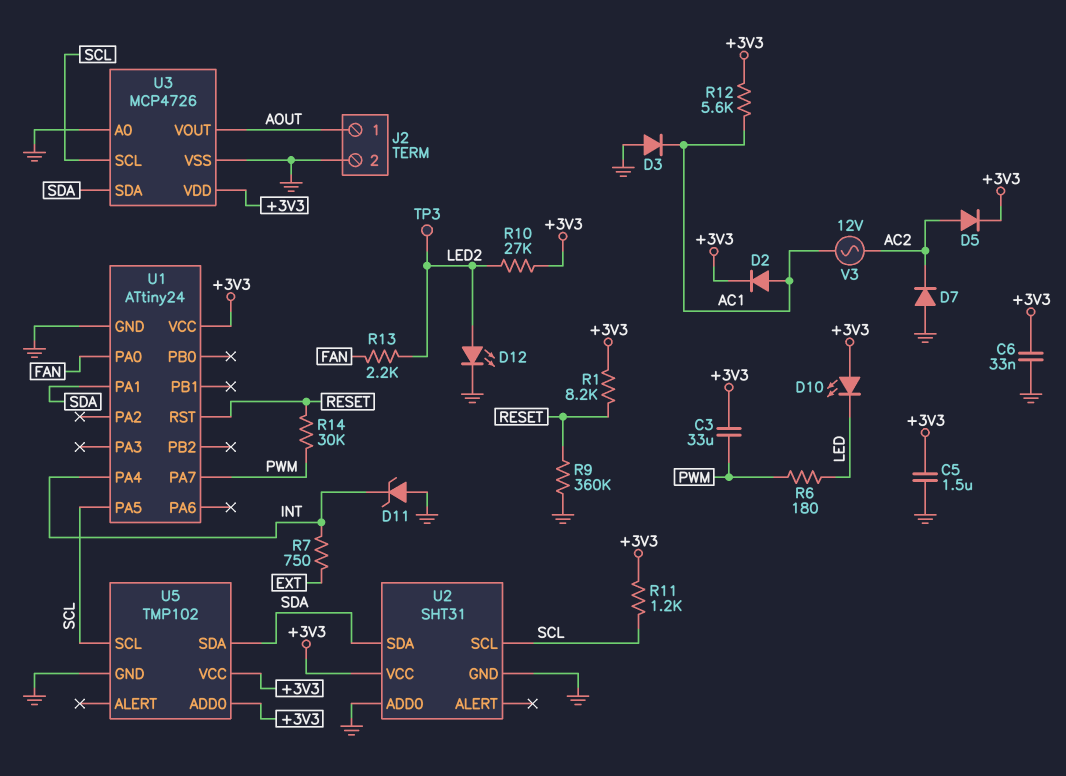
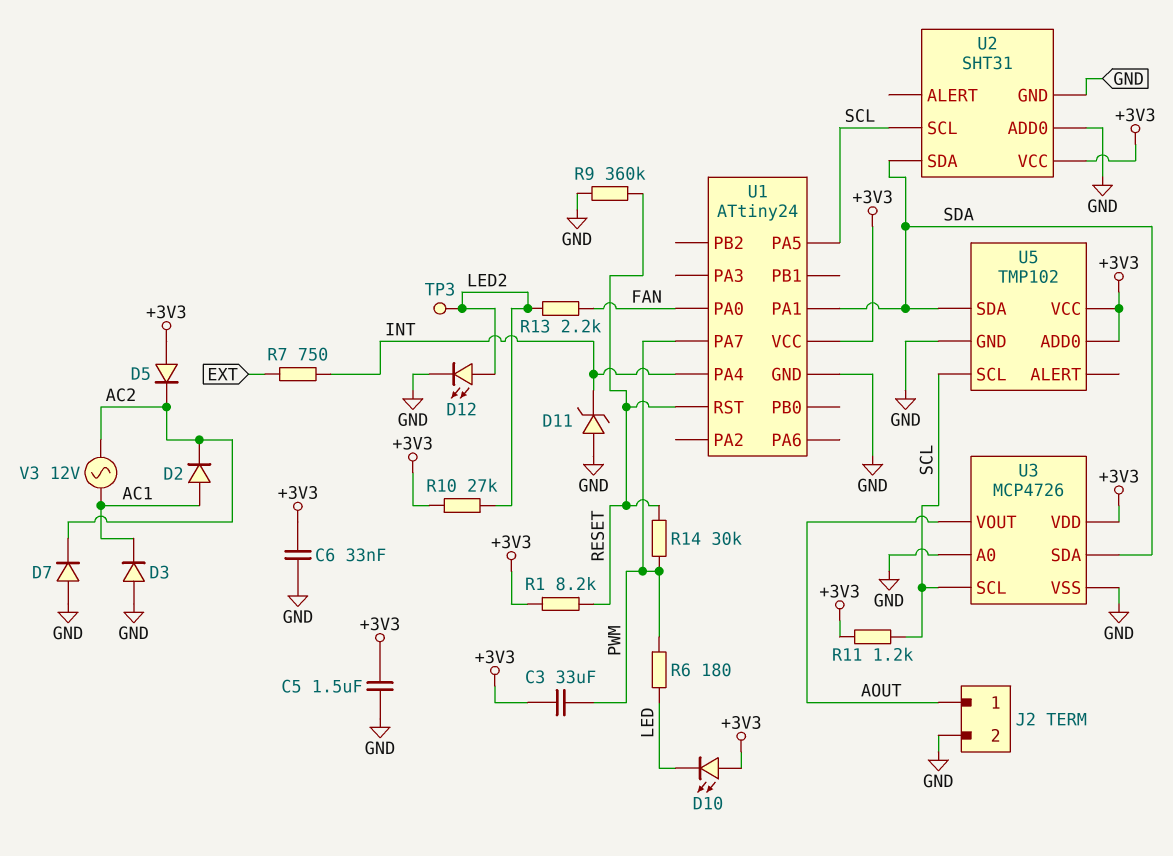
D2: diode (A AC1, K +3V3) -> diode (A AC1, K AC2)
D5: diode (A AC2, K +3V3) -> diode (A +3V3, K AC2)
R12: 5.6k (+3V3, AC1) -> none

